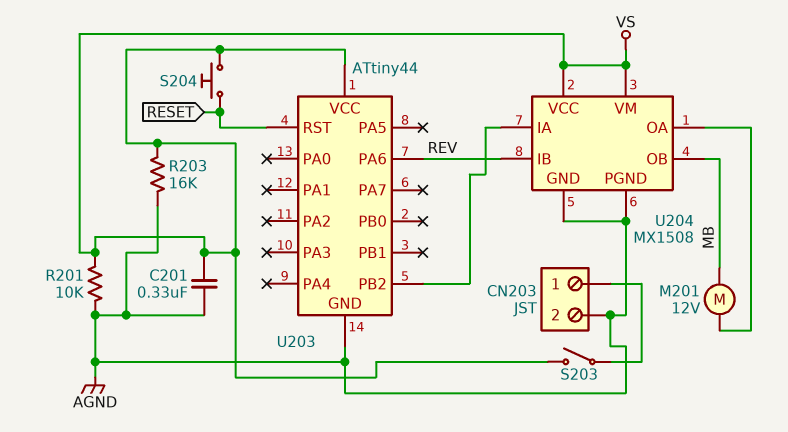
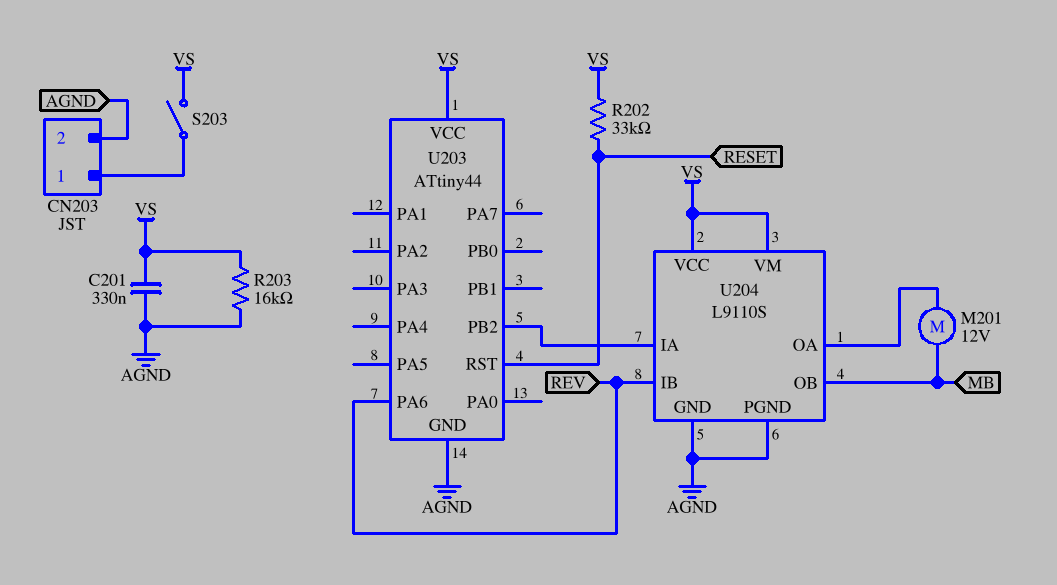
R201: 10k (AGND, VS) -> none
R202: none -> 33k (RESET, VS)
S204: button (RESET, VS) -> none
U204: MX1508 -> L9110S

